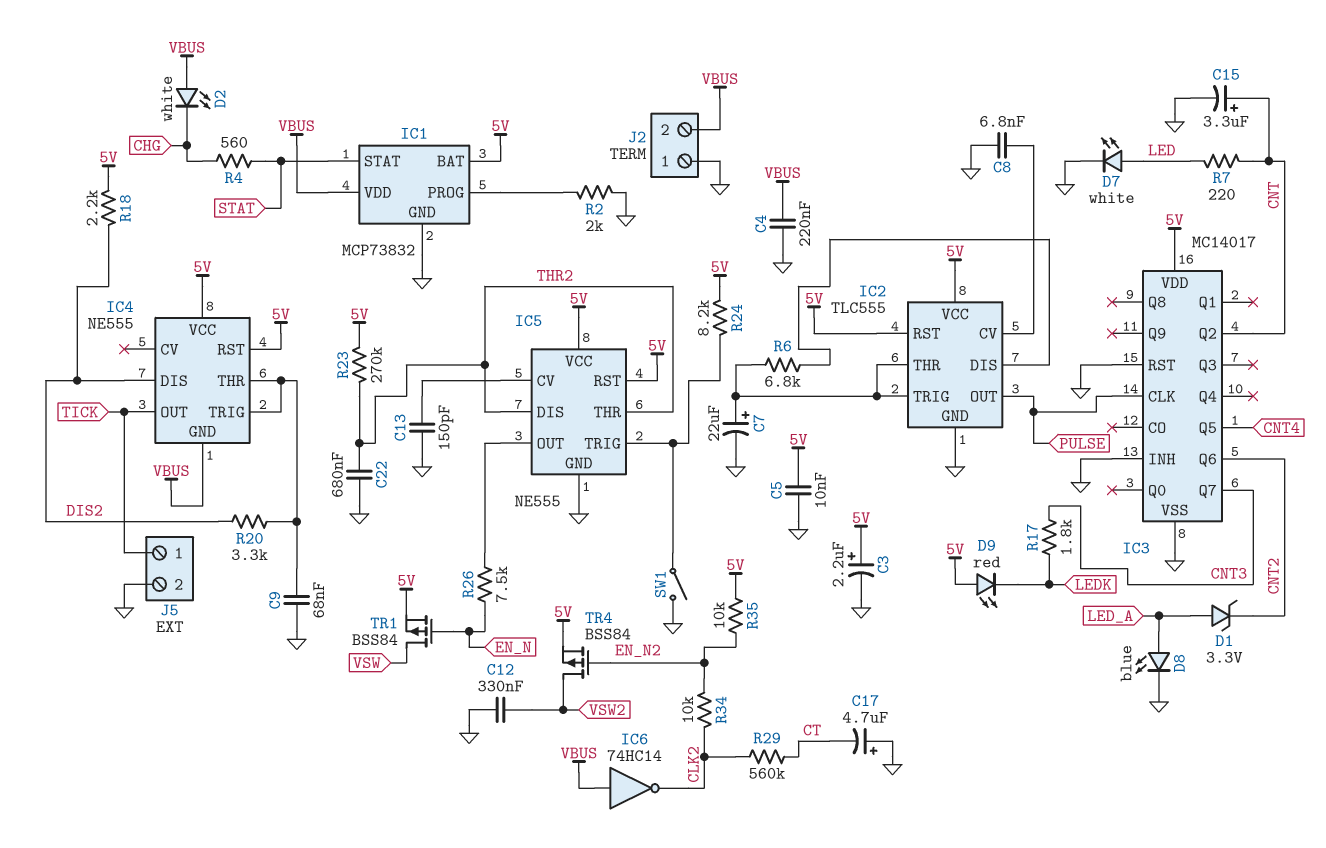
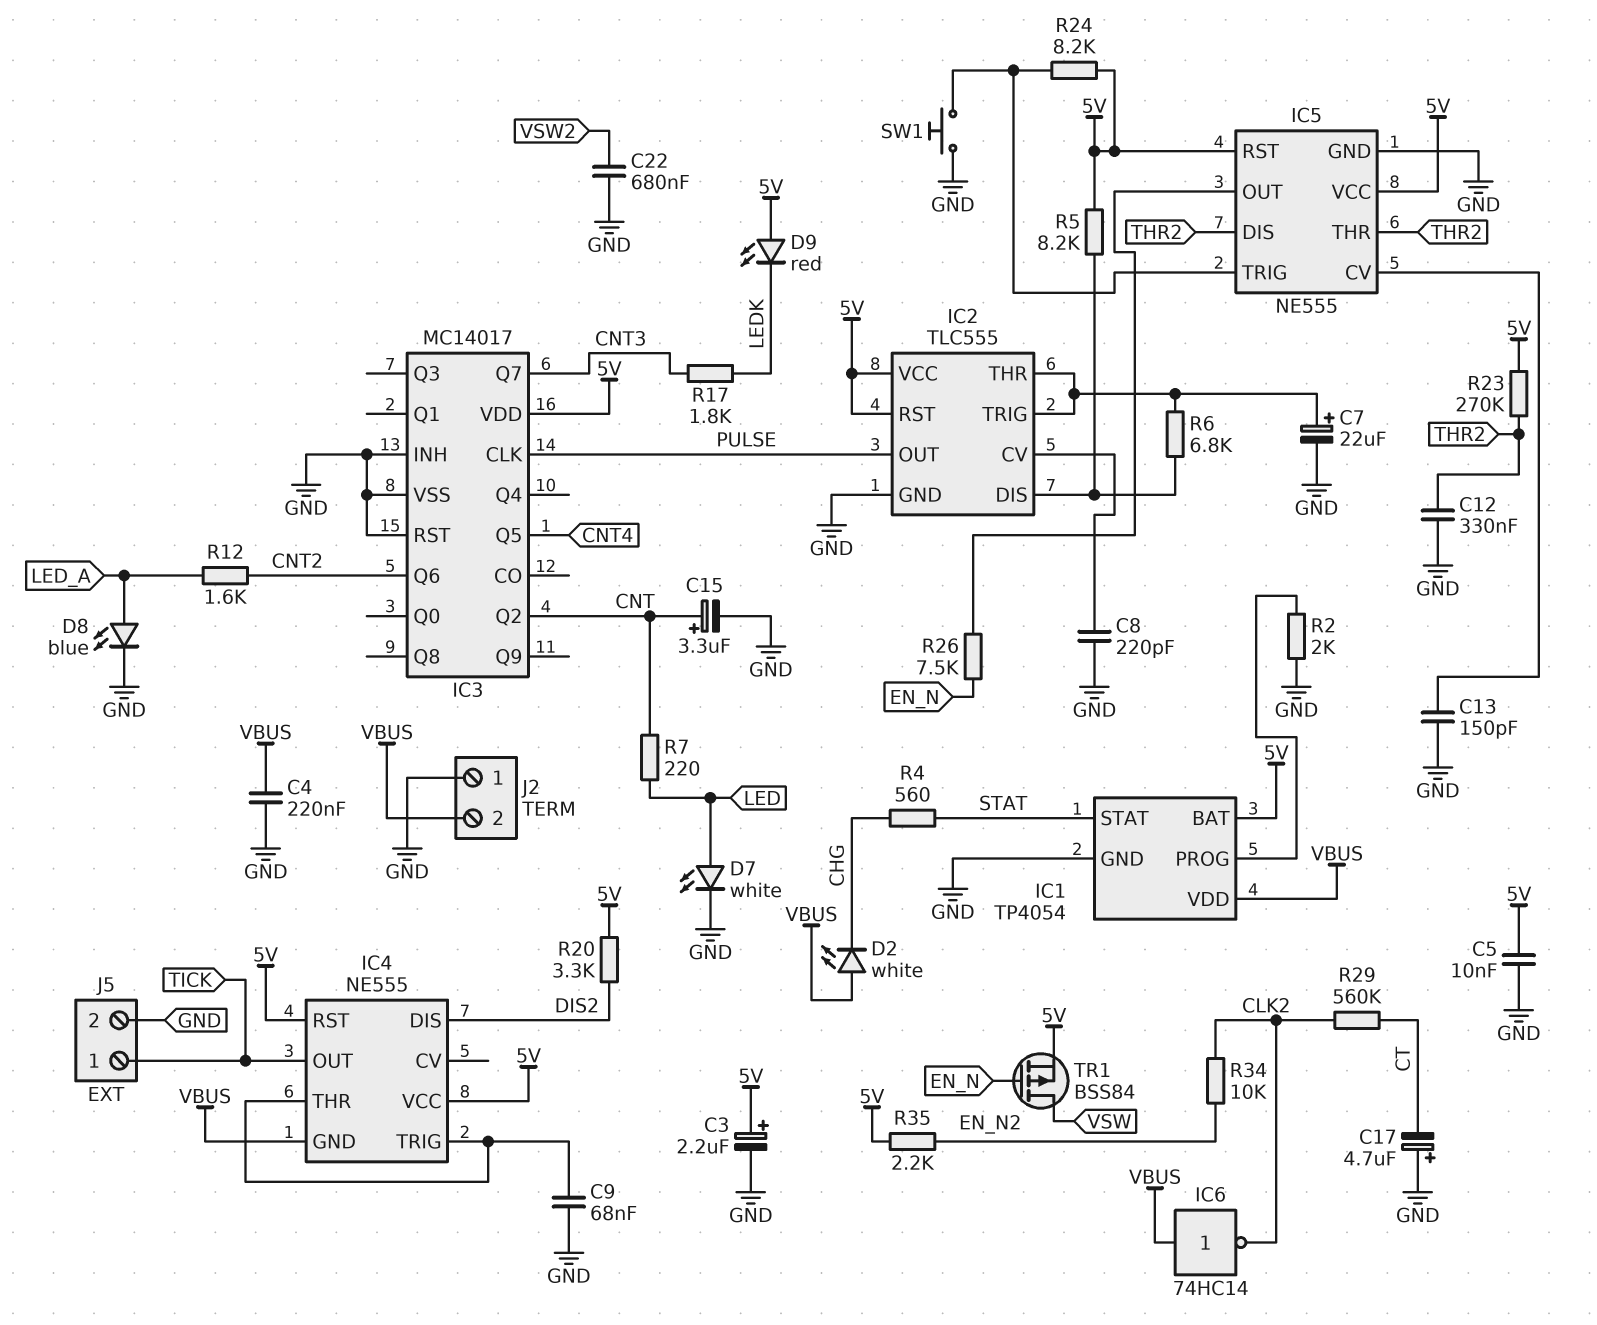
C8: 6.8nF (GND, IC2/CV) -> 220pF (GND, IC2/CV)
C12: 330nF (GND, VSW2) -> 330nF (GND, THR2)
C22: 680nF (GND, THR2) -> 680nF (GND, VSW2)
D1: zener 3.3V (A LED_A, K CNT2) -> none
IC1: MCP73832 -> TP4054
R5: none -> 8.2k (5V, IC2/DIS)
R12: none -> 1.6k (CNT2, LED_A)
R18: 2.2k (5V, DIS2) -> none
R20: 3.3k (DIS2, IC4/THR) -> 3.3k (5V, DIS2)
R35: 10k (5V, EN_N2) -> 2.2k (5V, EN_N2)
SW1: switch (GND, IC5/TRIG) -> button (GND, IC5/TRIG)
TR4: PMOS BSS84 (G EN_N2, D VSW2, S 5V) -> none

